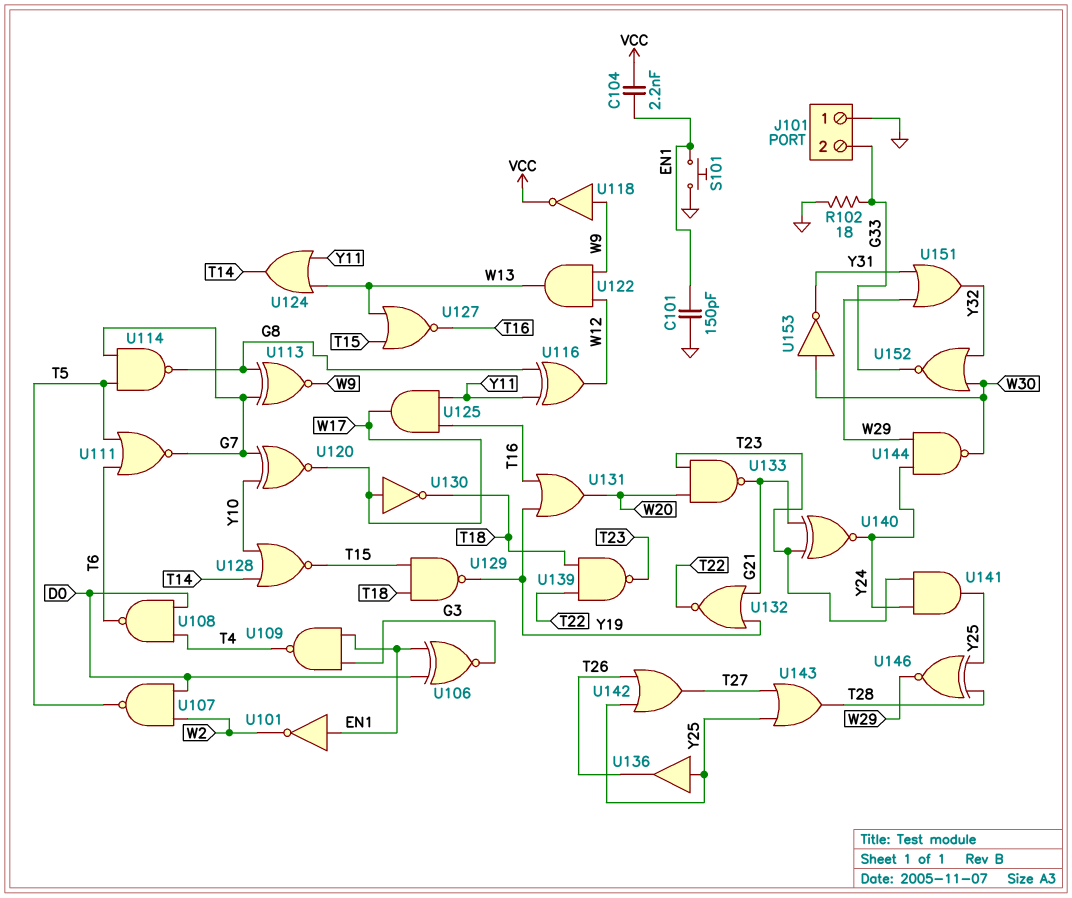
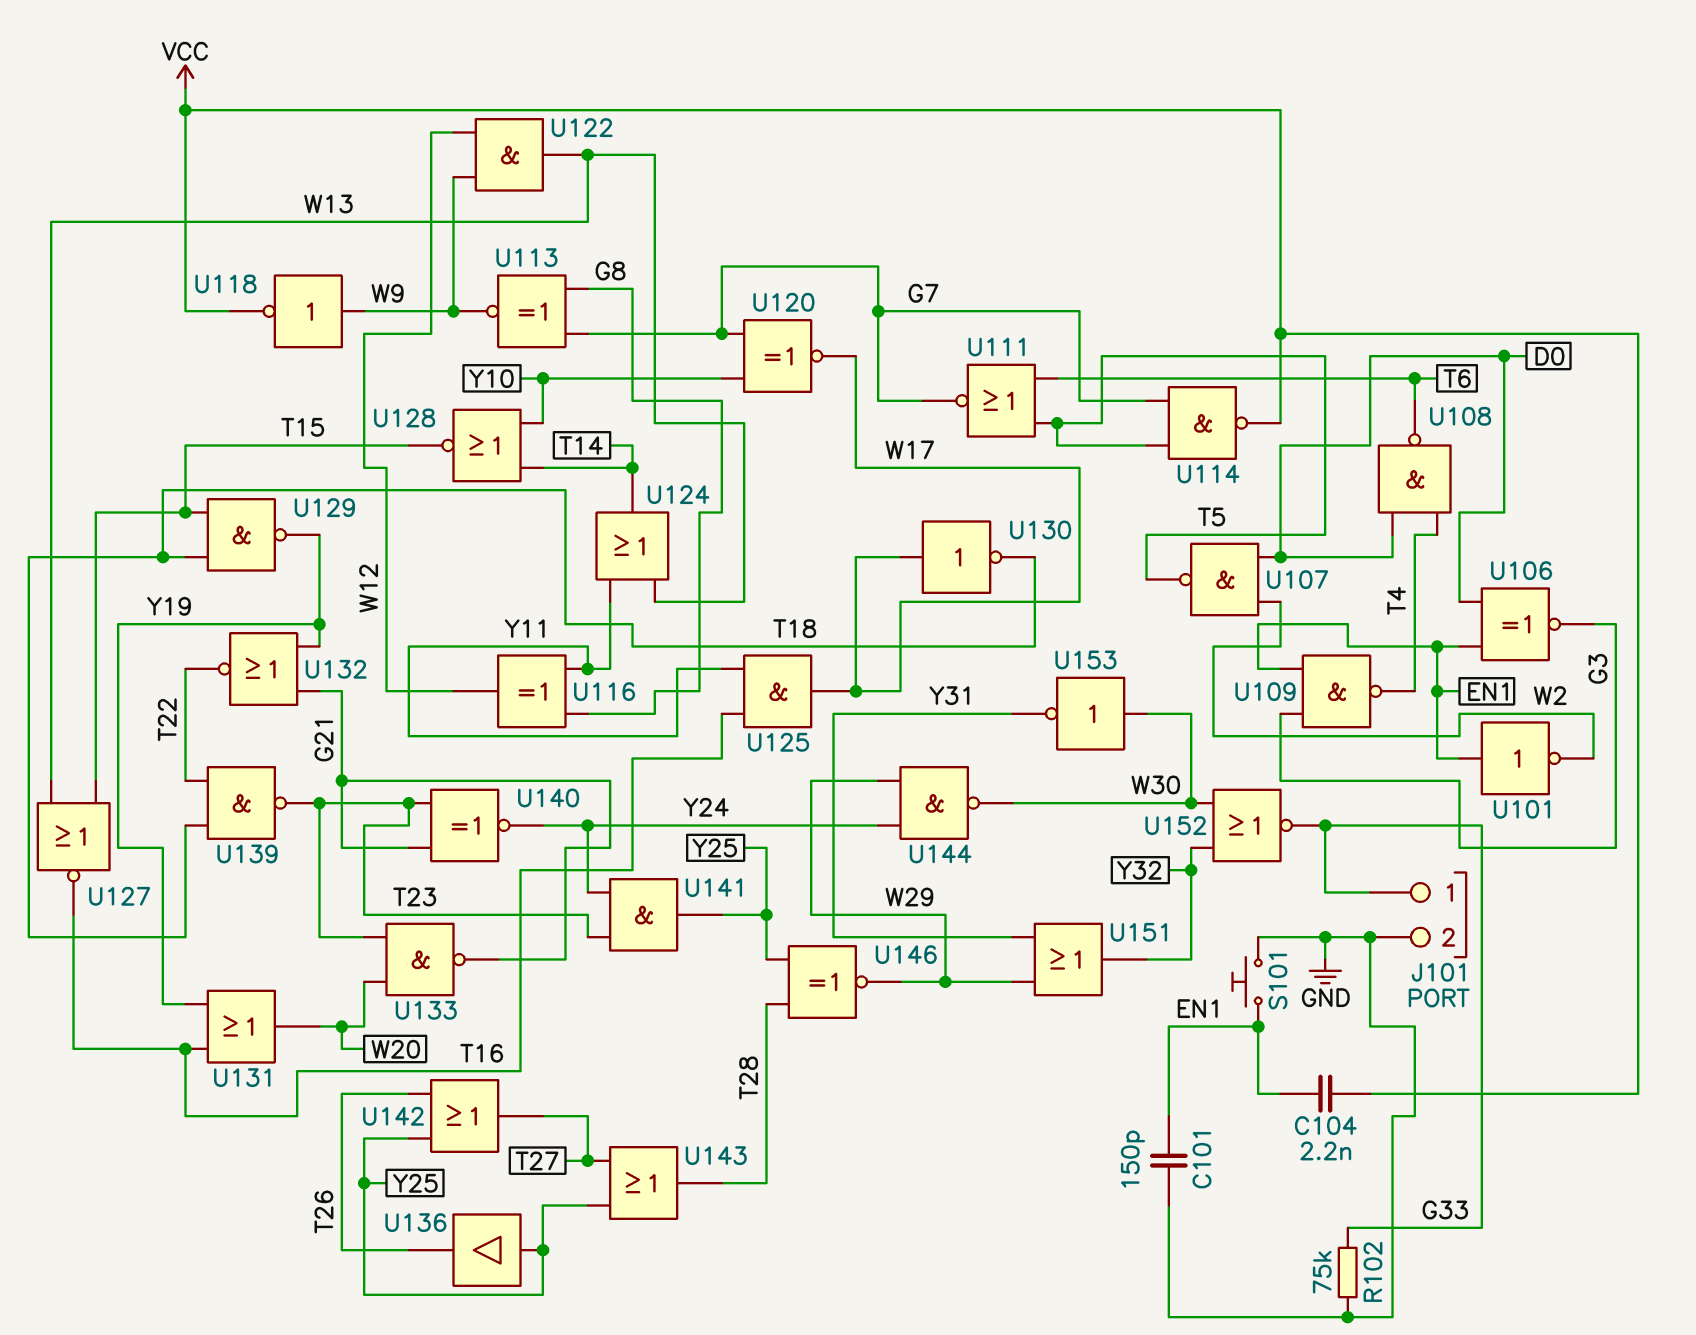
J101 pin 1: GND -> G33
J101 pin 2: G33 -> GND
R102: 18 (G33, GND) -> 75k (G33, GND)
U114: NAND (in G7, in T5, out G8) -> NAND (in G7, in T5, out VCC)

